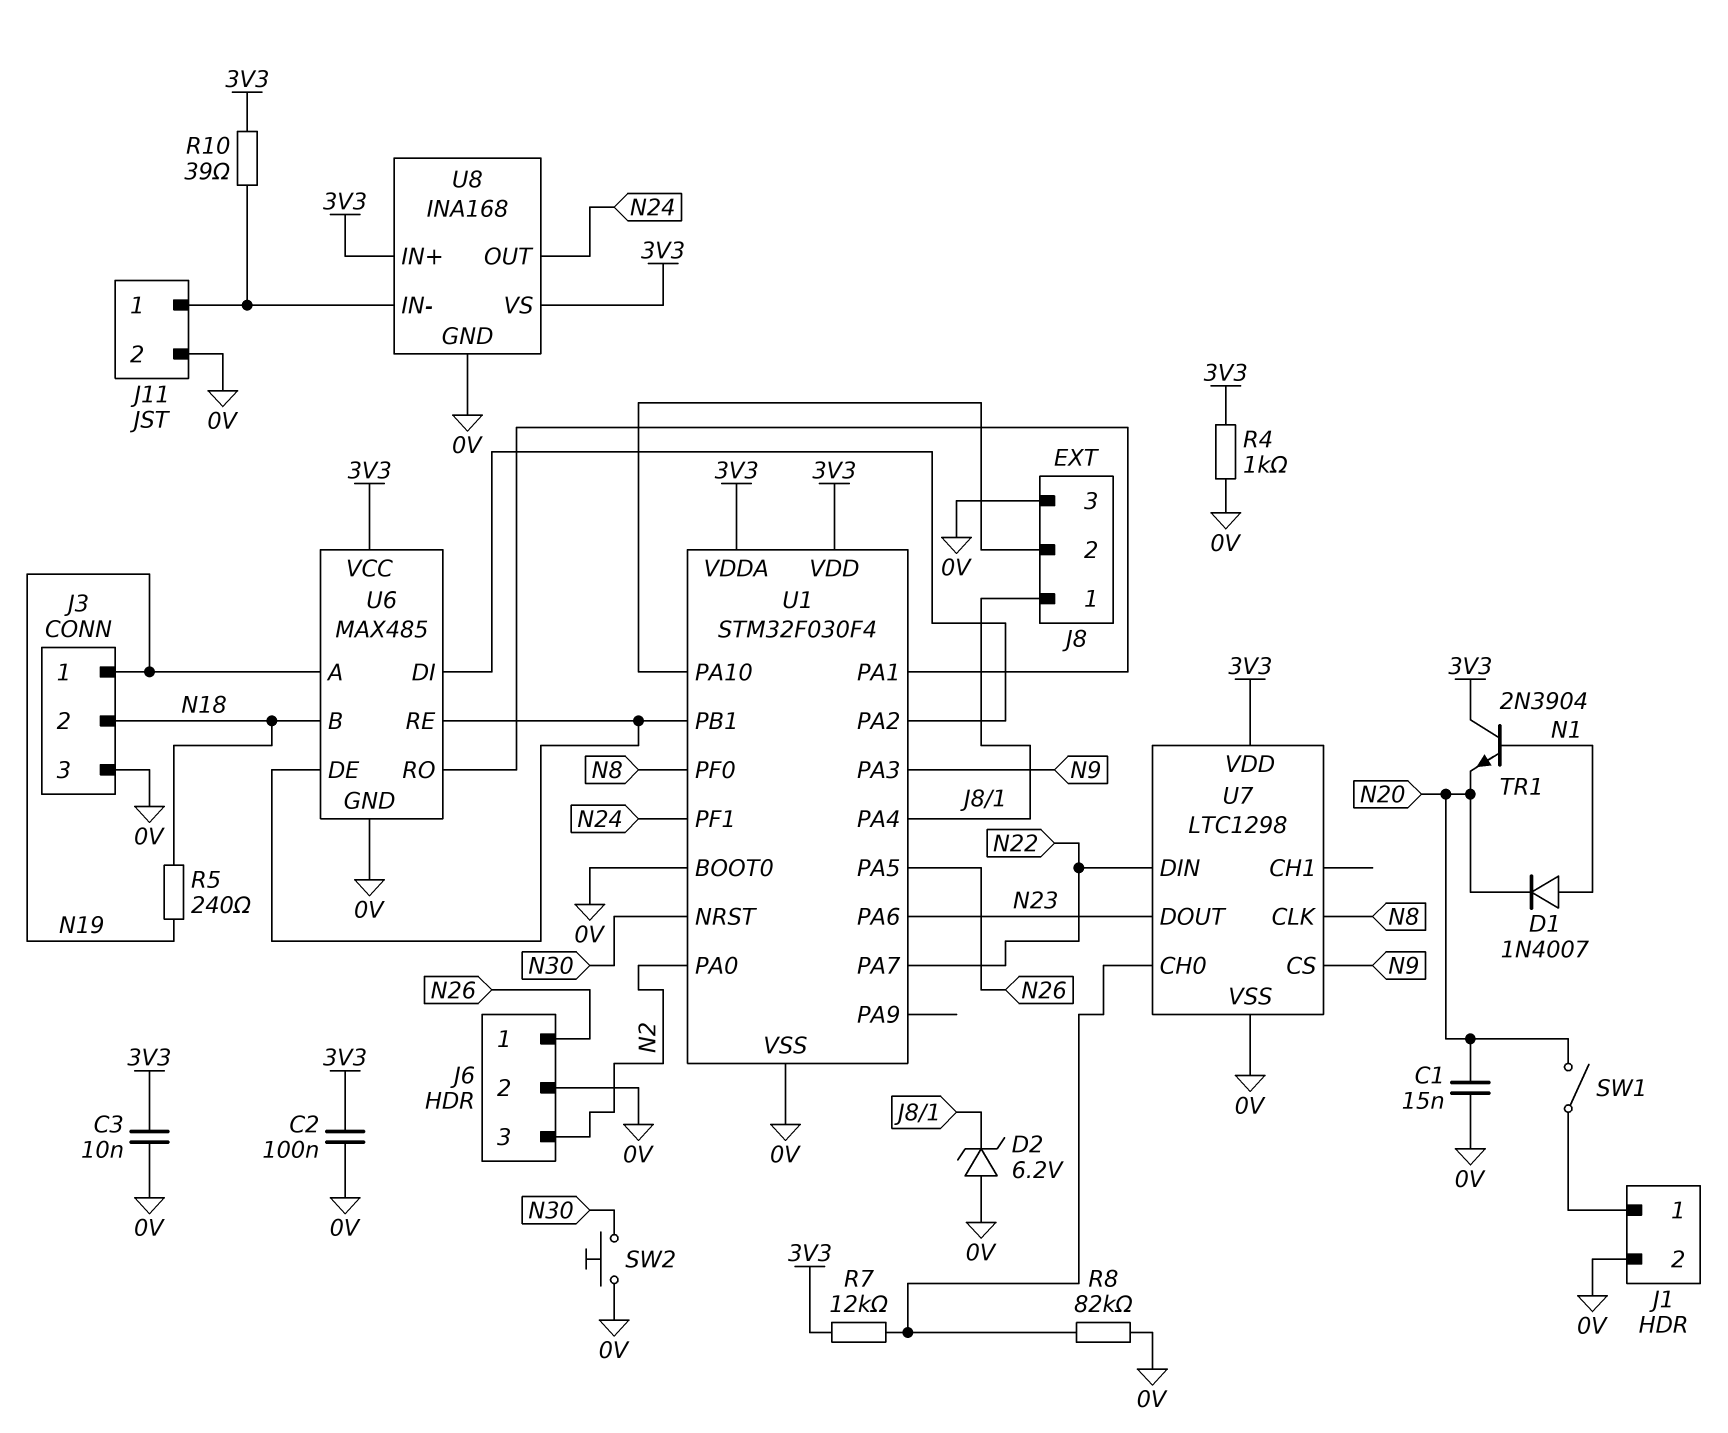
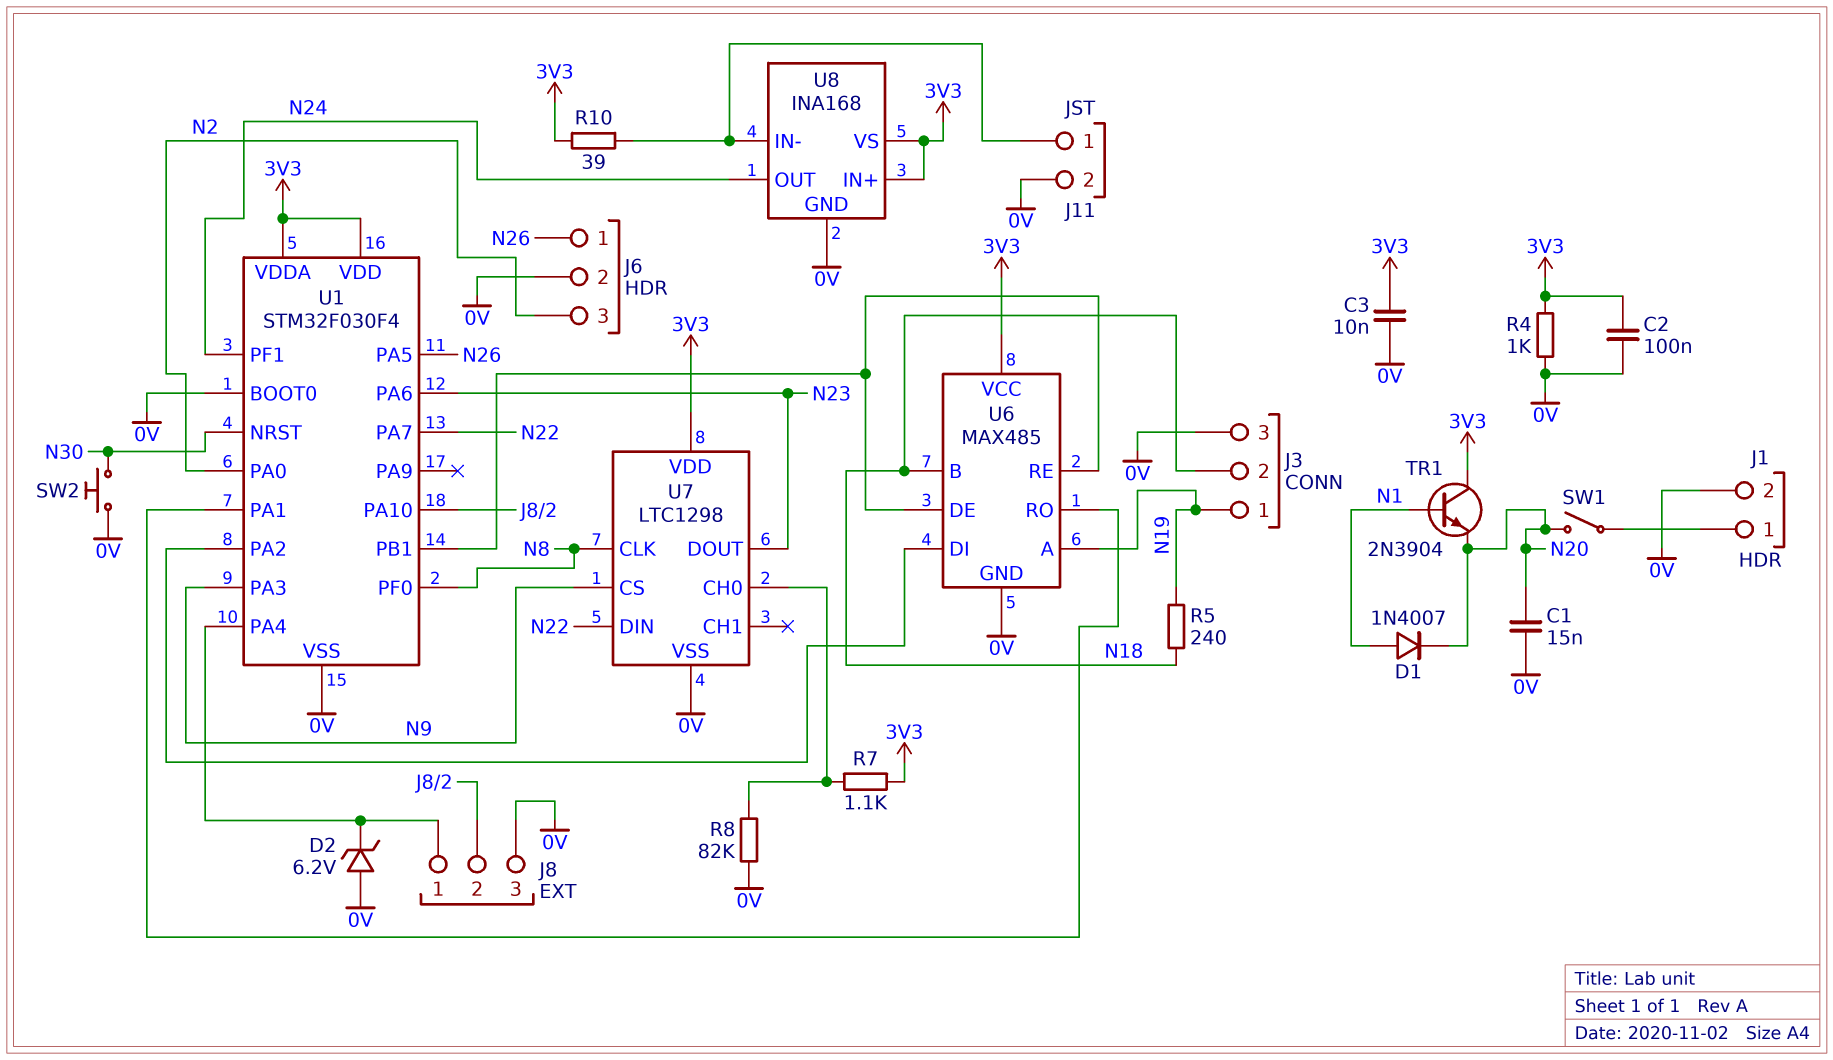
R7: 12k (3V3, U7/CH0) -> 1.1k (3V3, U7/CH0)

